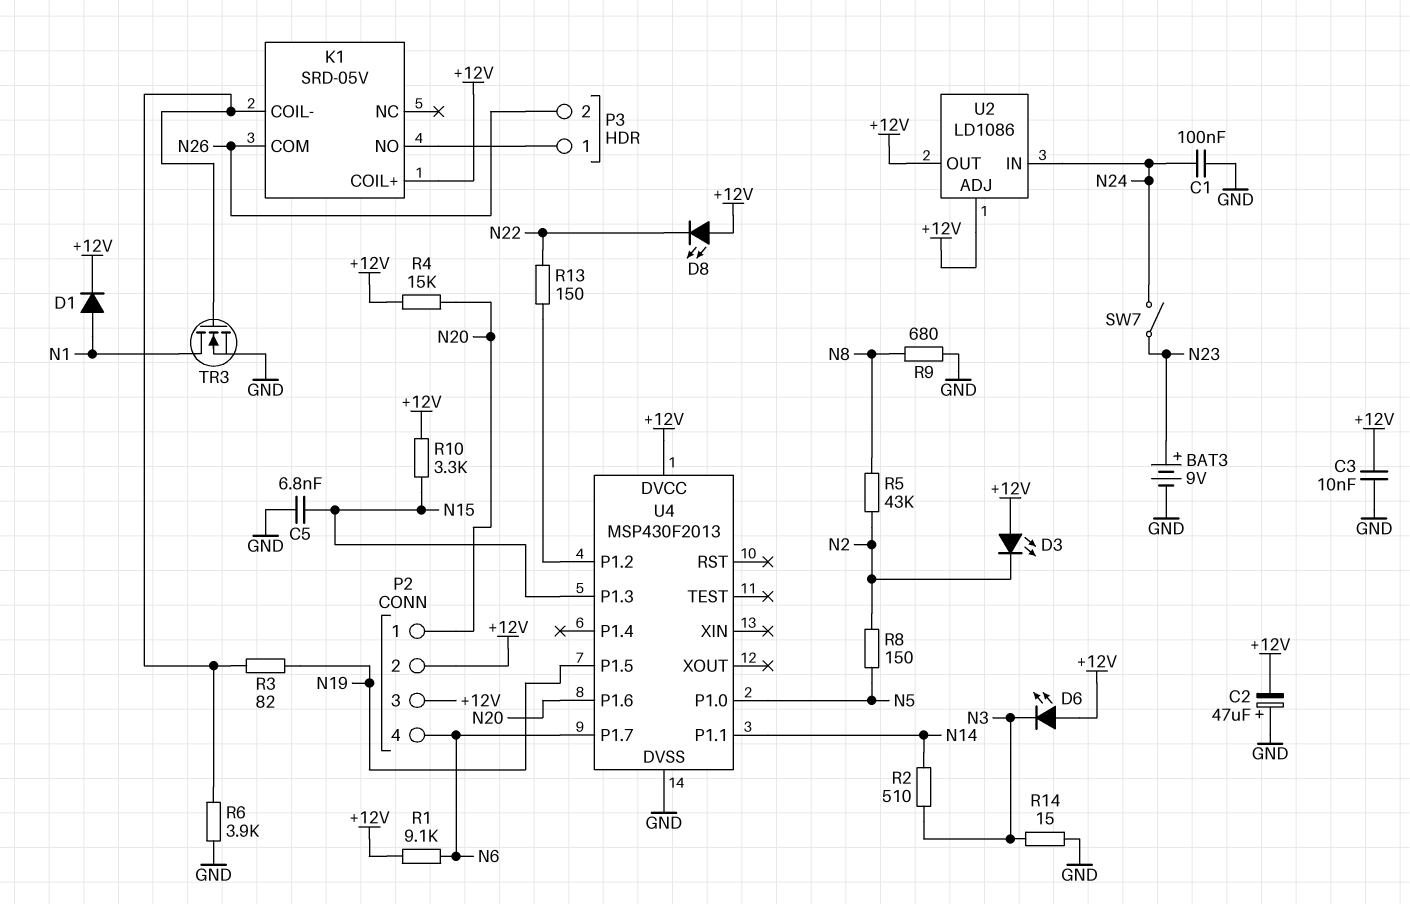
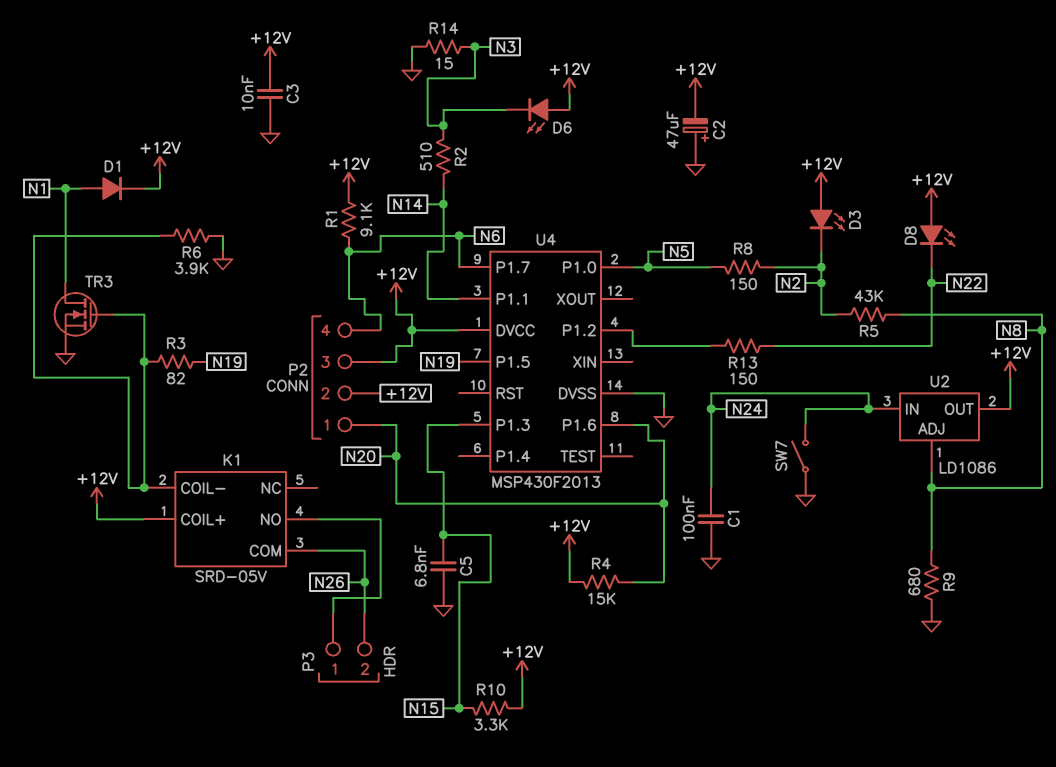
BAT3: 9V (plus N23, minus GND) -> none
SW7: switch (N23, N24) -> switch (GND, N24)
U2 pin ADJ: +12V -> N8

